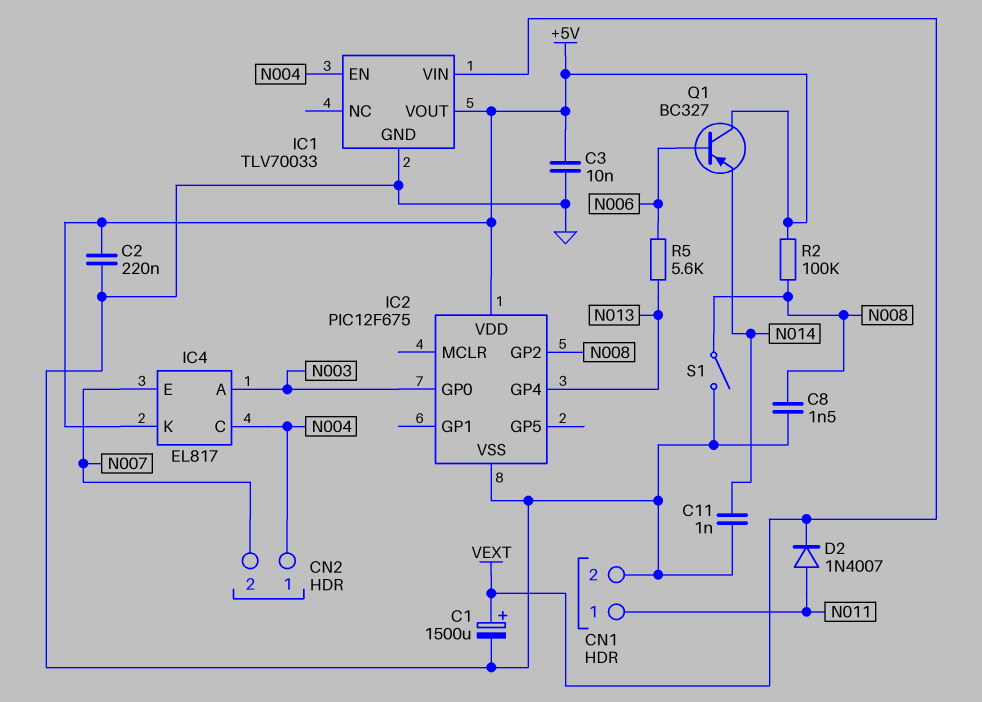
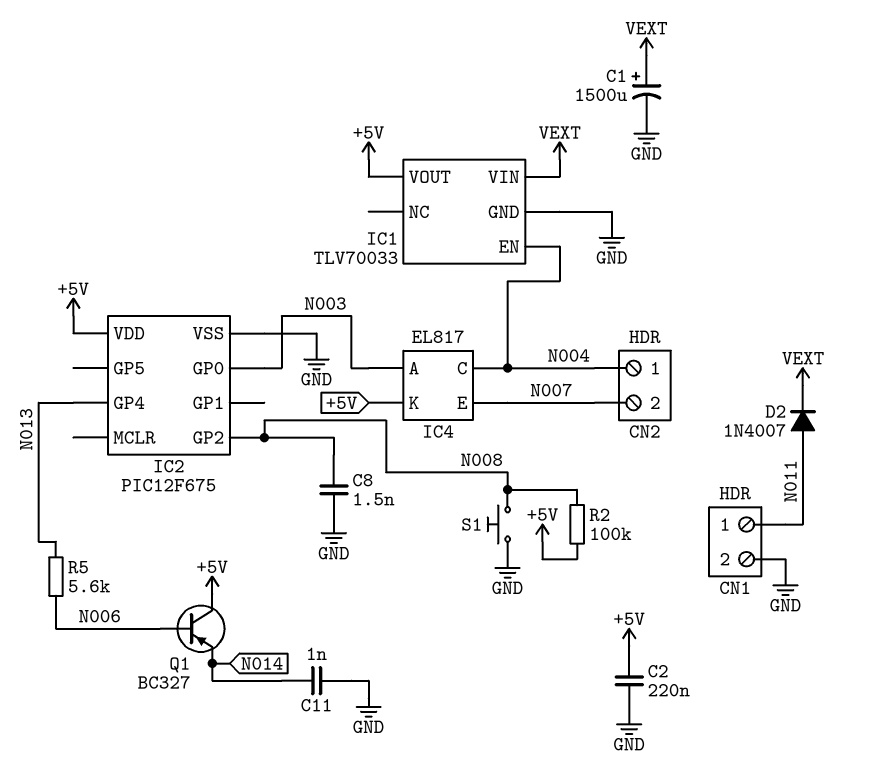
C3: 10nF (+5V, GND) -> none
S1: switch (GND, N008) -> button (GND, N008)

